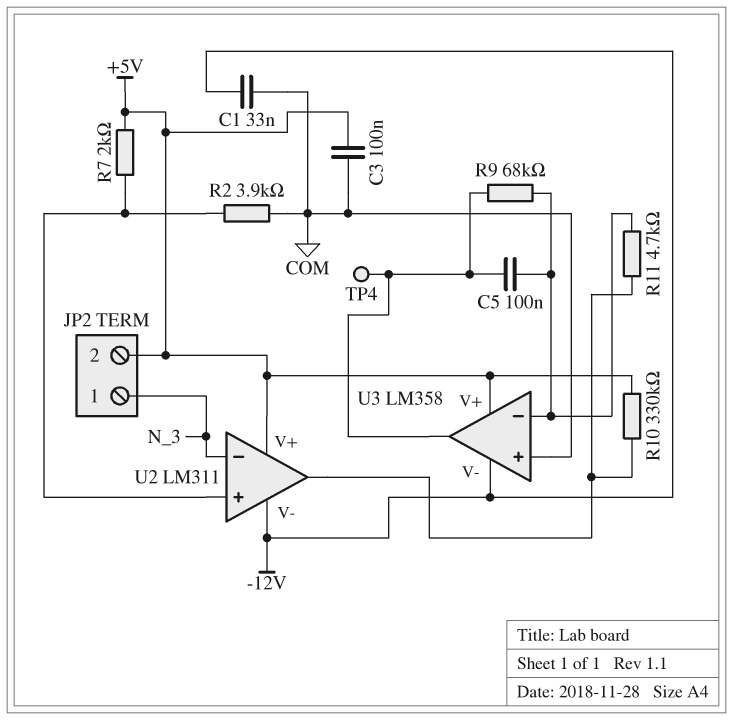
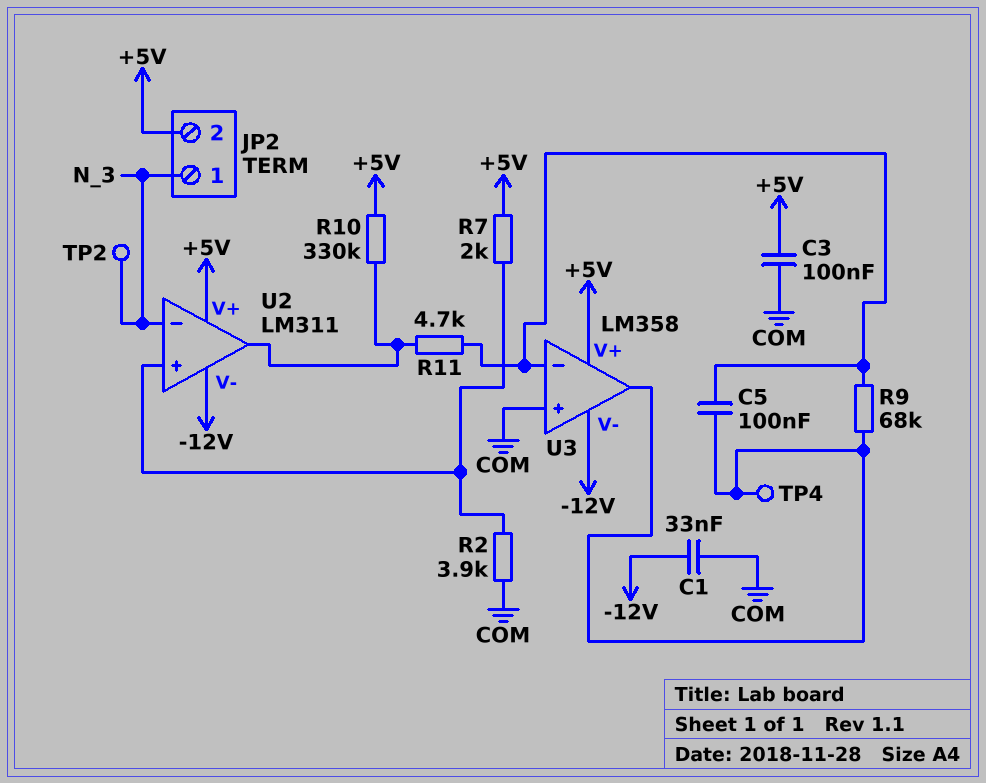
TP2: none -> test point (N_3)

